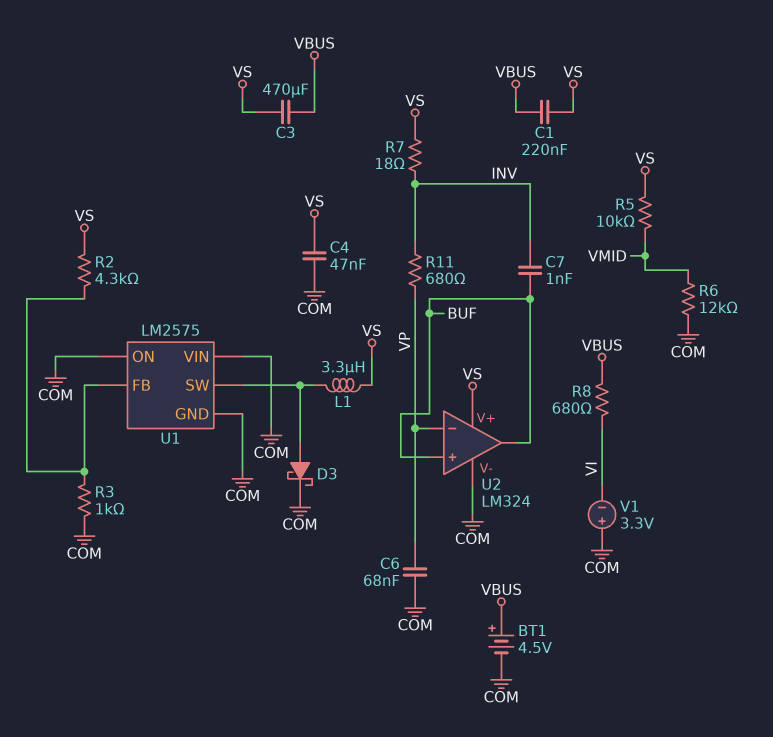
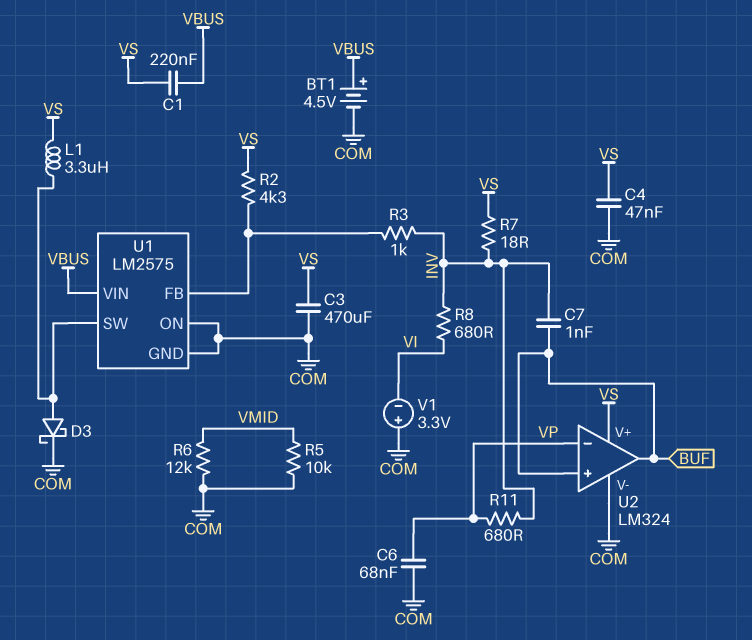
C3: 470uF (VBUS, VS) -> 470uF (COM, VS)
R3: 1k (COM, U1/FB) -> 1k (INV, U1/FB)
R5: 10k (VMID, VS) -> 10k (COM, VMID)
R8: 680 (VBUS, VI) -> 680 (INV, VI)
U1 pin VIN: COM -> VBUS

